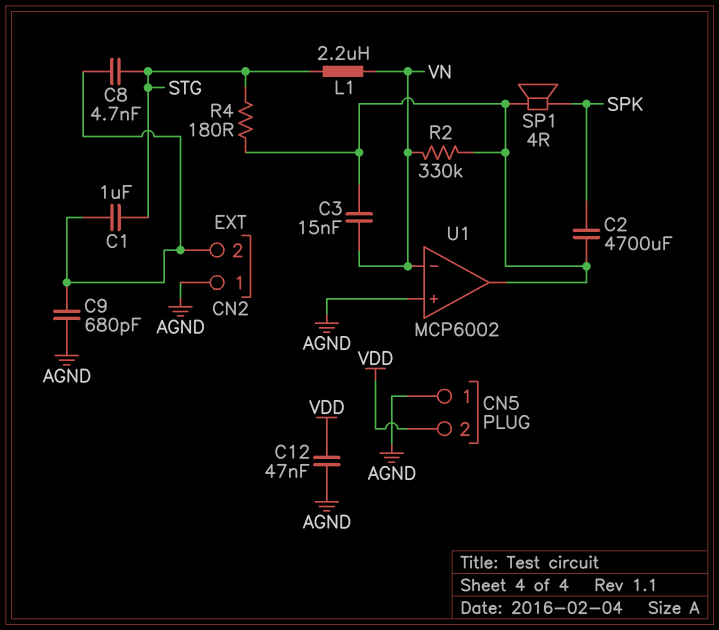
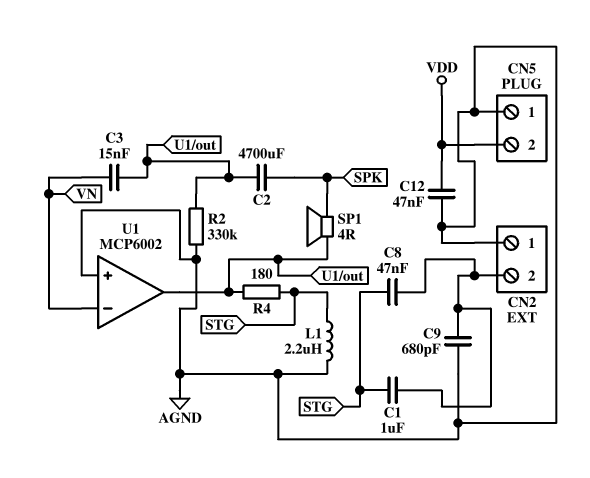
C8: 4.7nF (CN2/2, STG) -> 47nF (CN2/2, STG)
L1: 2.2uH (STG, VN) -> 2.2uH (AGND, STG)
R2: 330k (U1/out, VN) -> 330k (AGND, U1/out)

